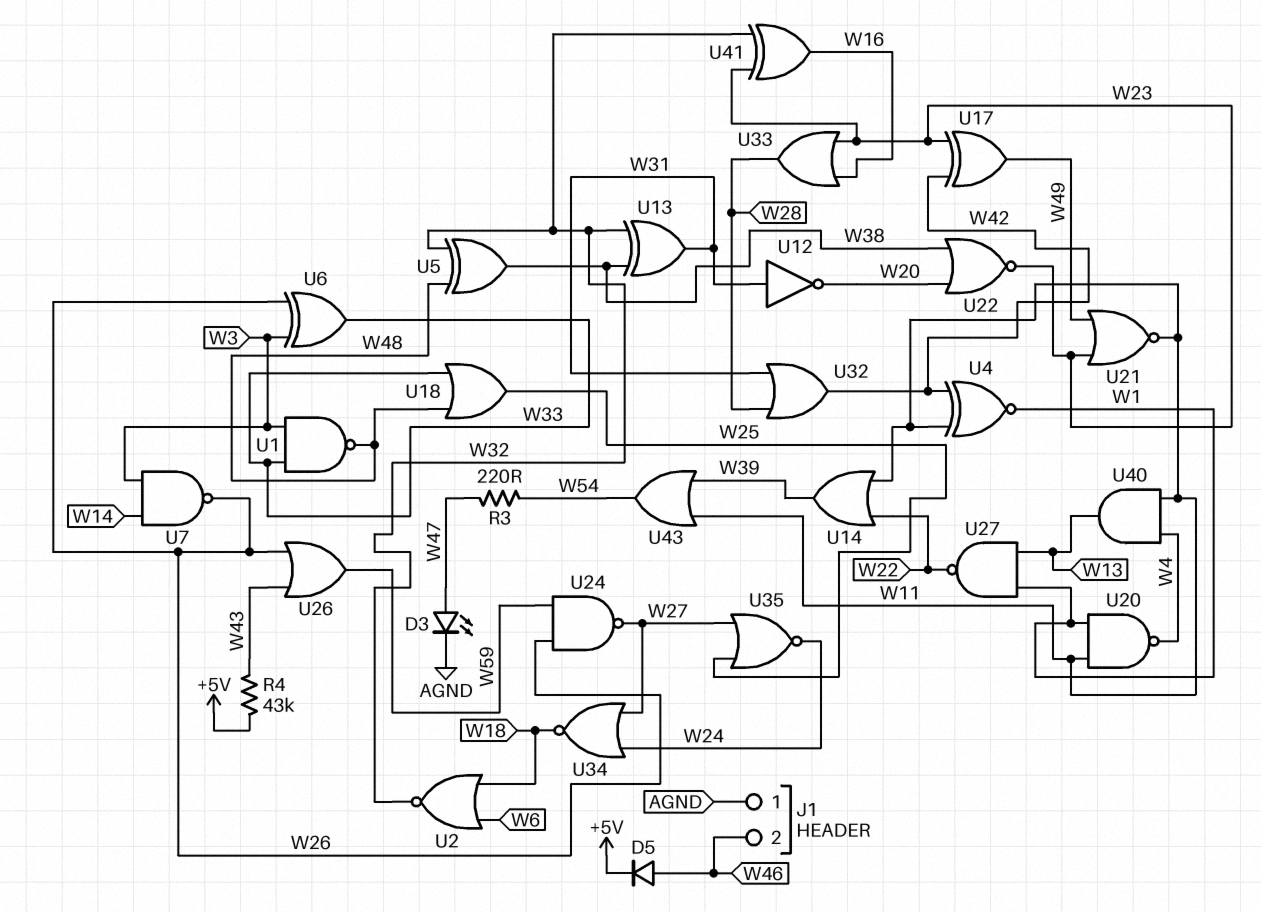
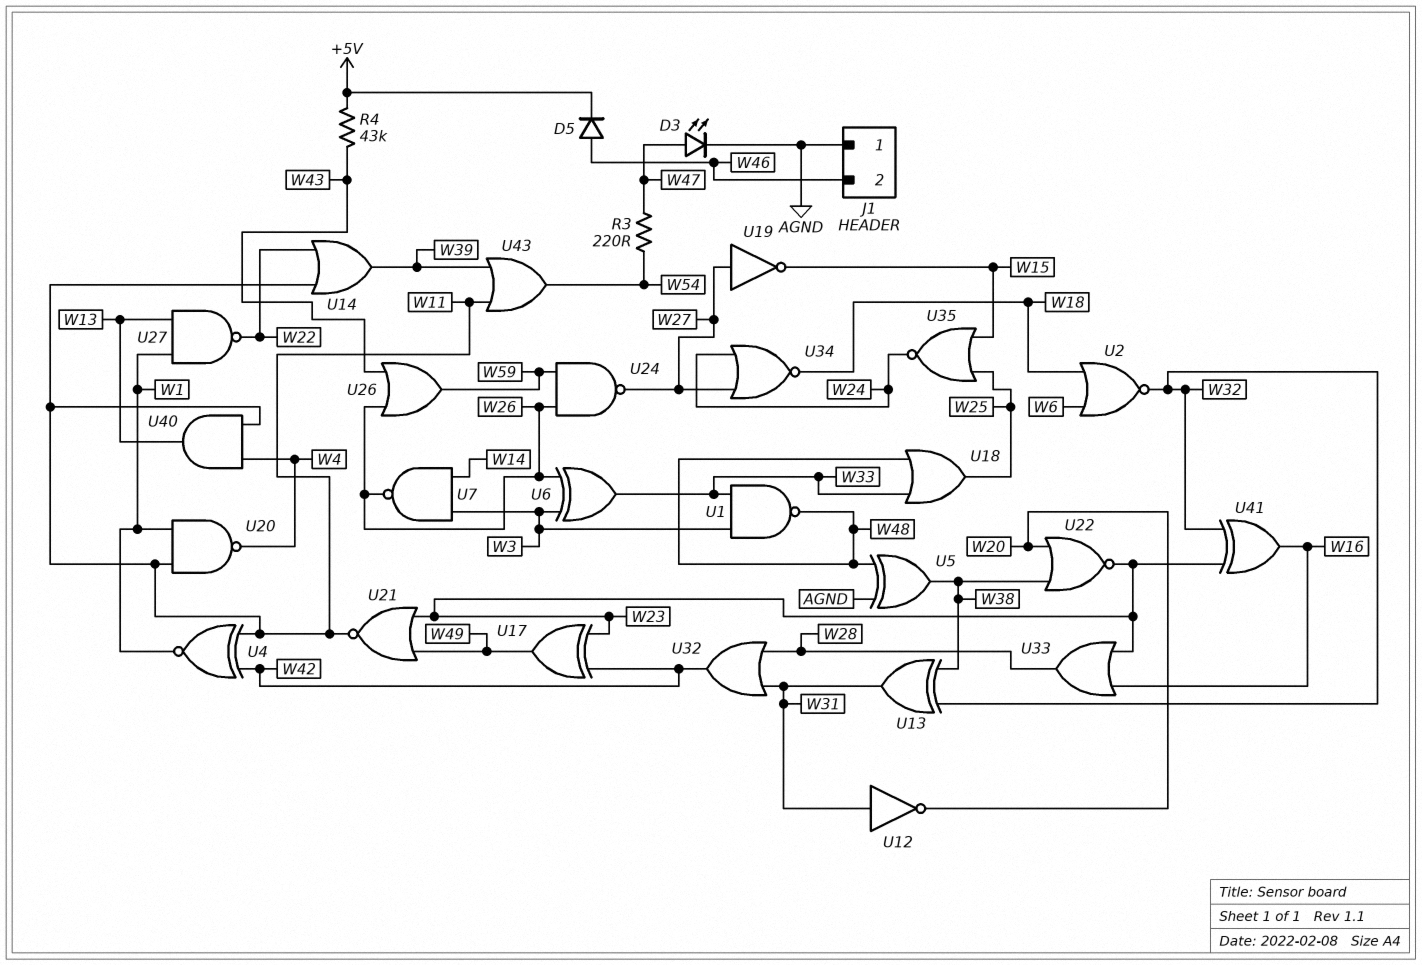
U5: XOR (in W32, in W48, out W38) -> XOR (in AGND, in W48, out W38)
U19: none -> NOT (in W27, out W15)
U35: NOR (in W25, in W27, out W24) -> NOR (in W15, in W25, out W24)

